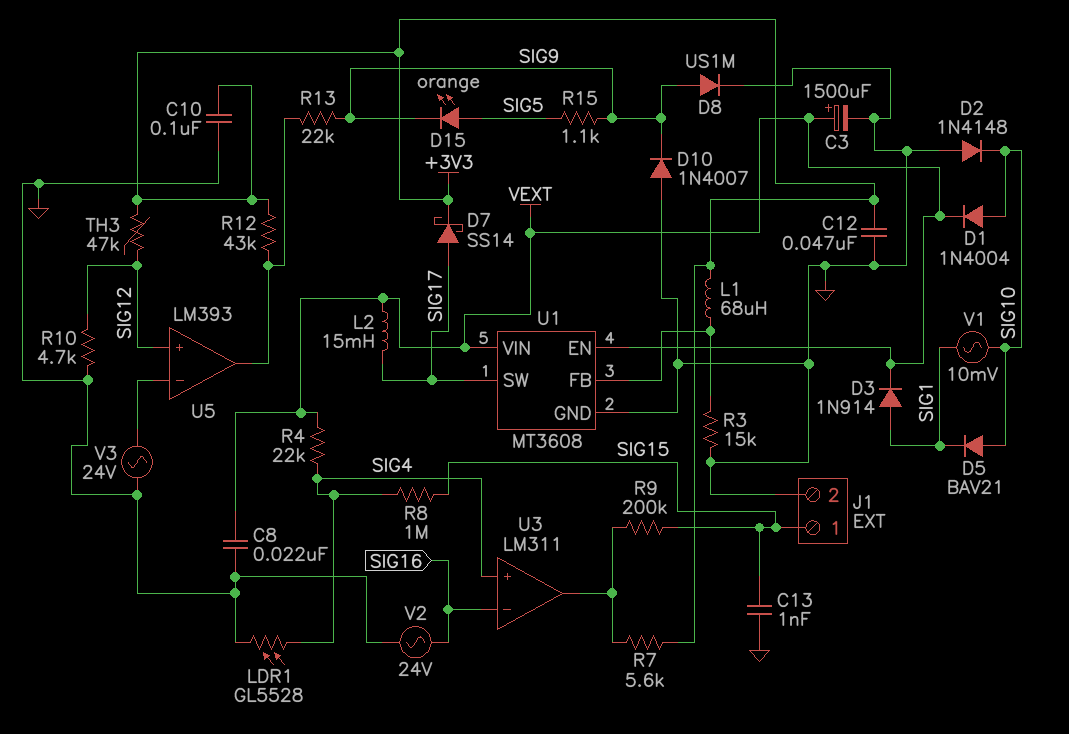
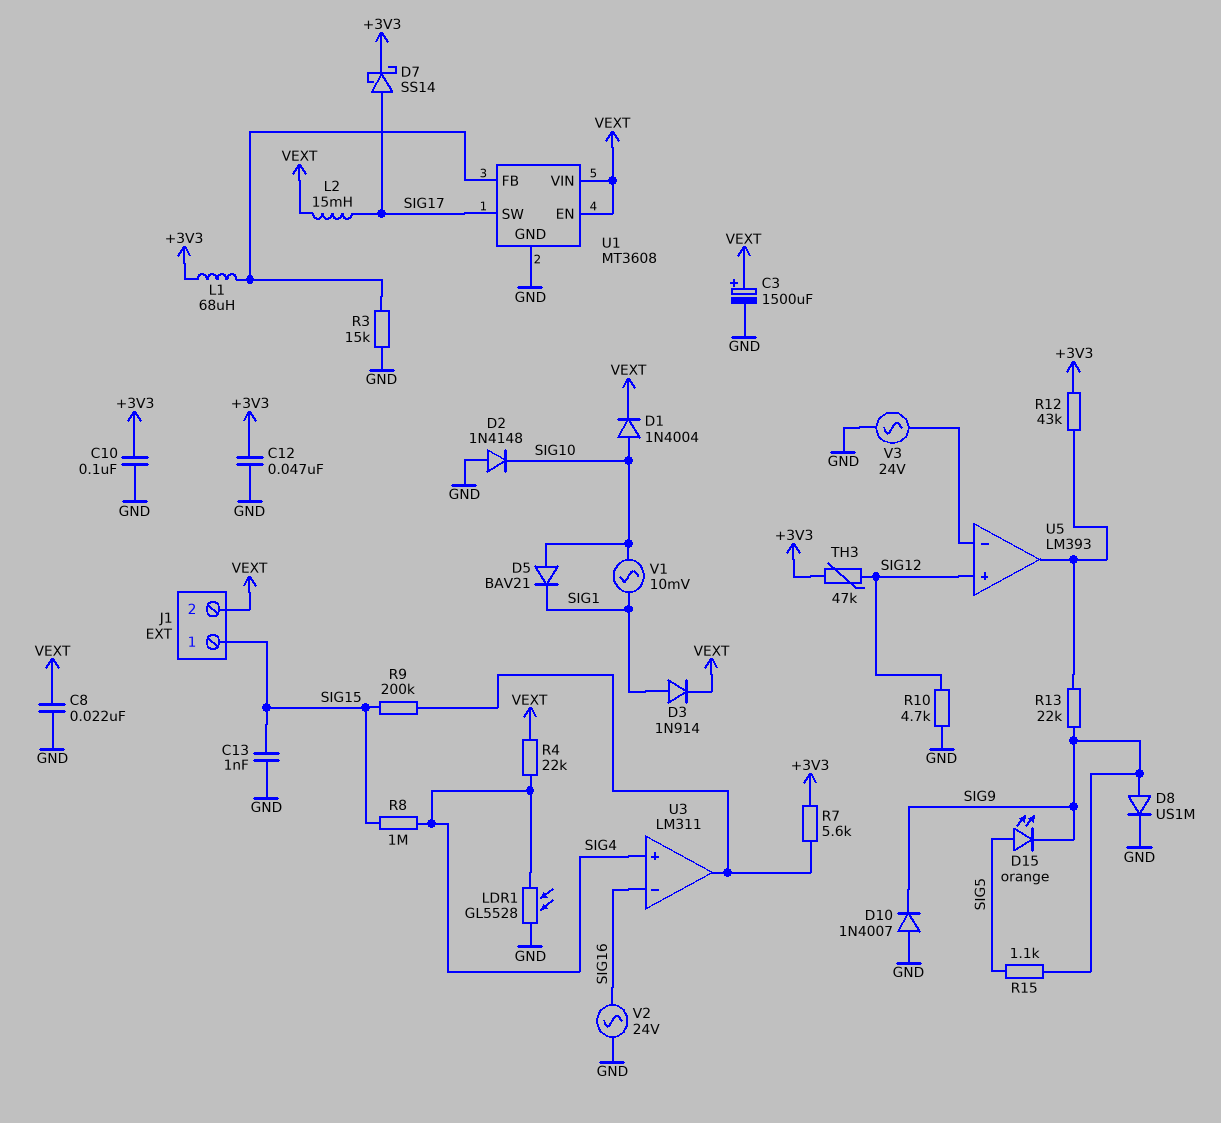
J1 pin 2: GND -> VEXT

